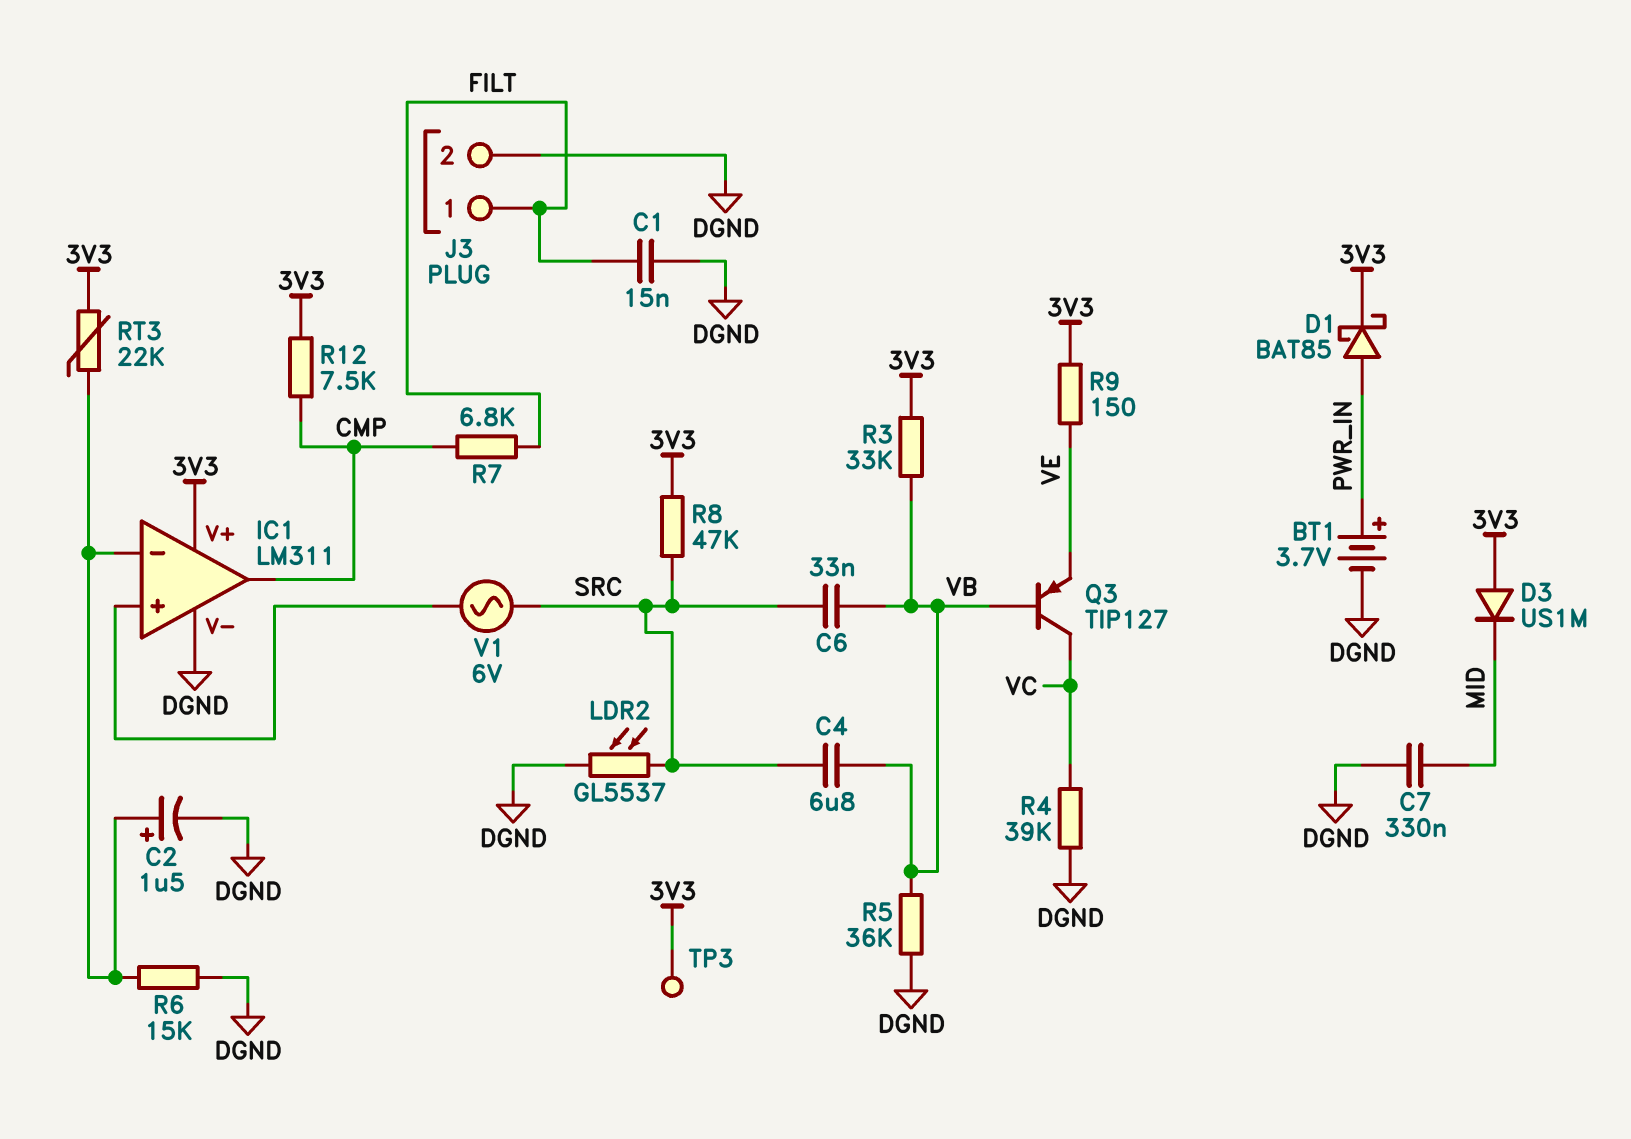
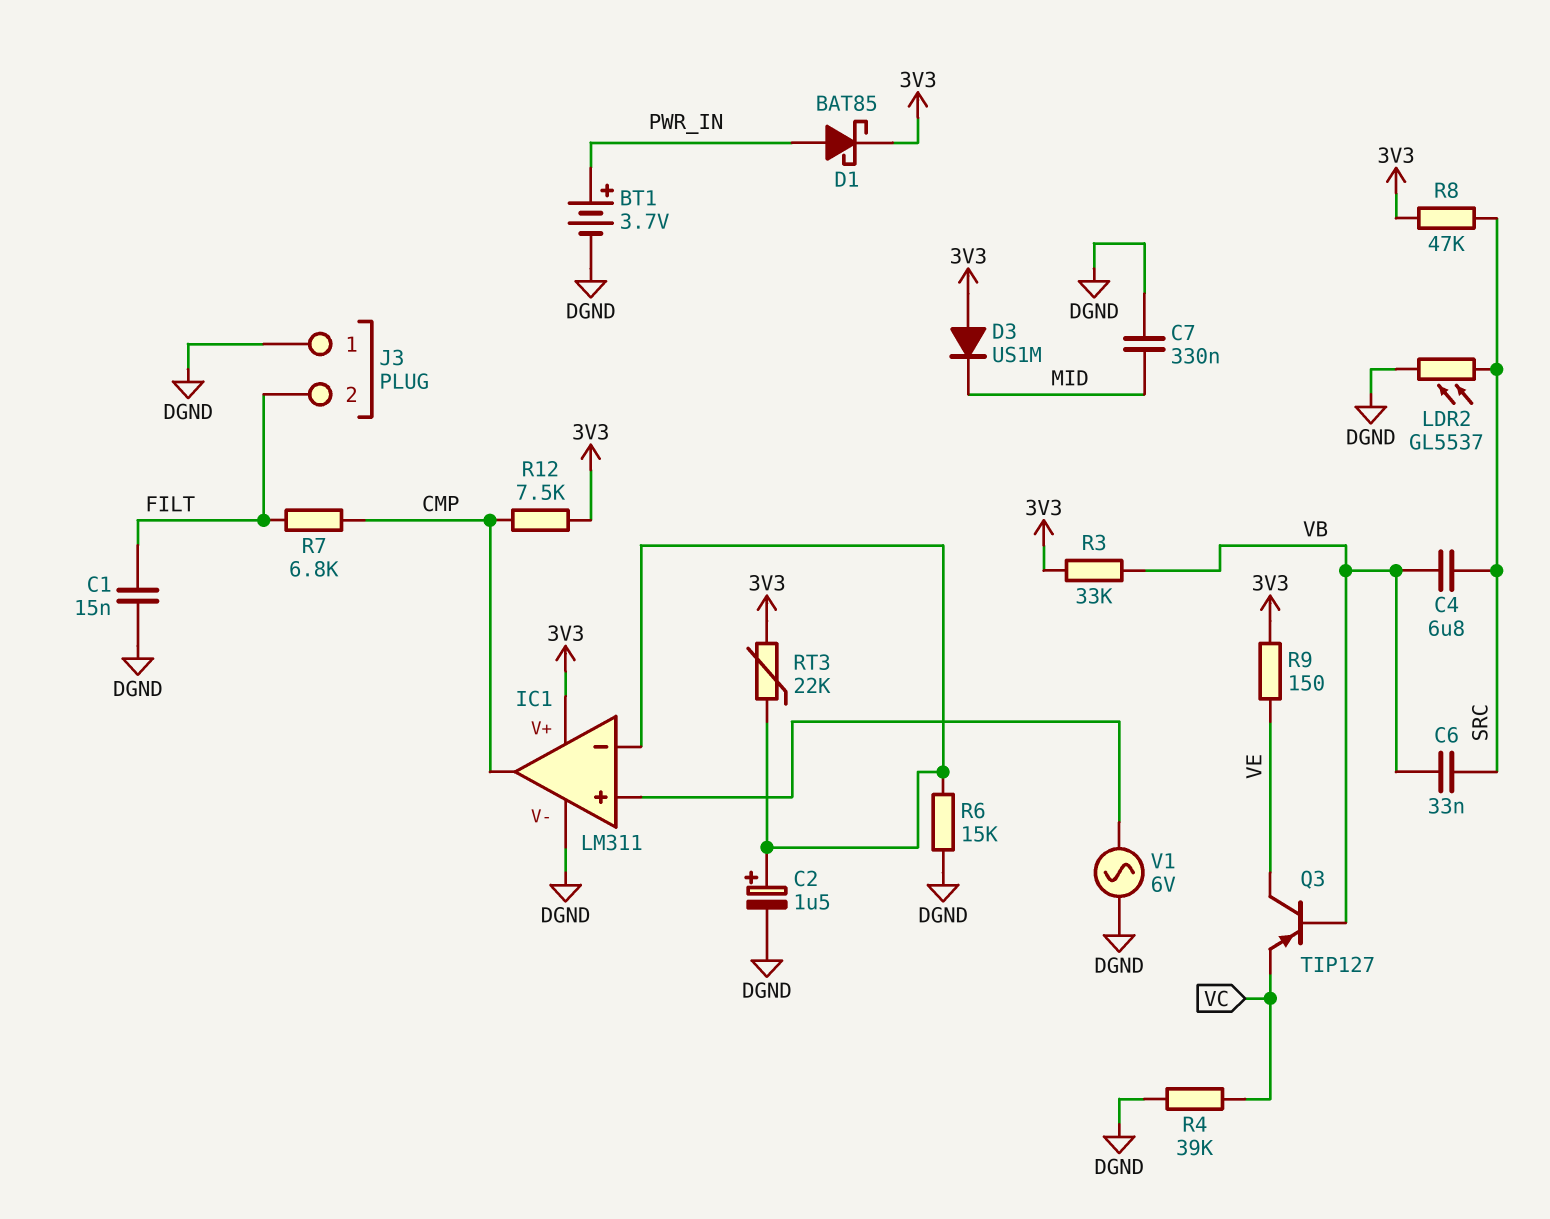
J3 pin 1: FILT -> DGND
J3 pin 2: DGND -> FILT
Q3: PNP TIP127 (B VB, C VC, E VE) -> PNP TIP127 (B VB, C VE, E VC)
R5: 36k (DGND, VB) -> none
TP3: test point (3V3) -> none
V1: AC 6V (IC1/in+, SRC) -> AC 6V (DGND, IC1/in+)

